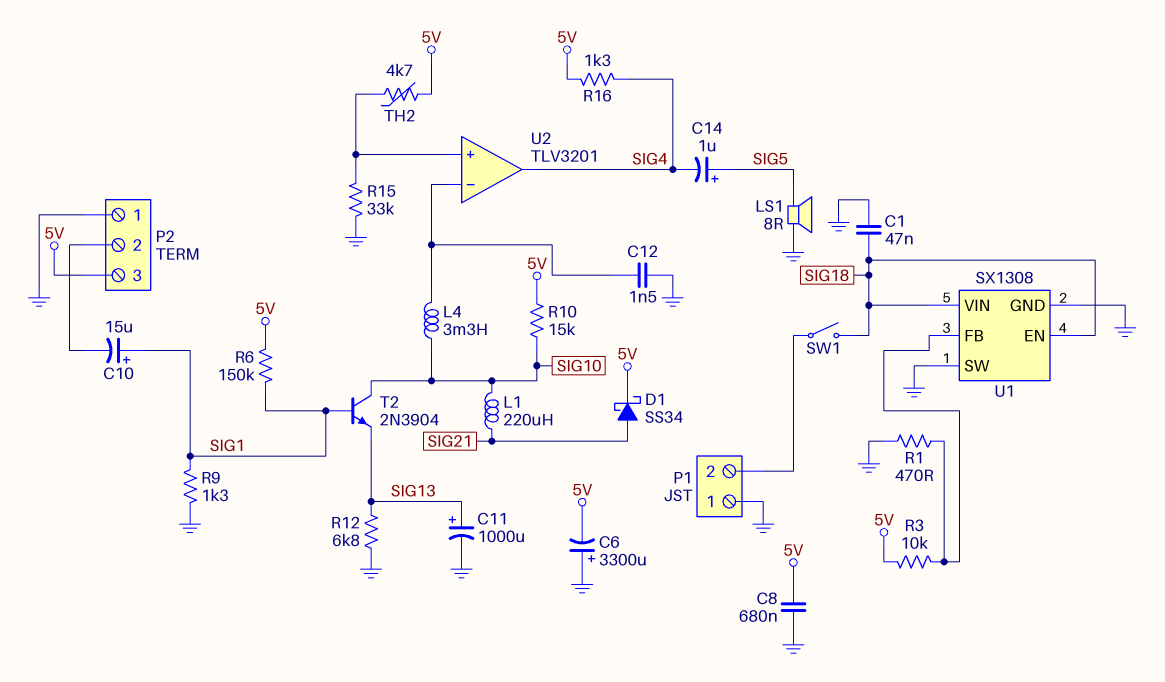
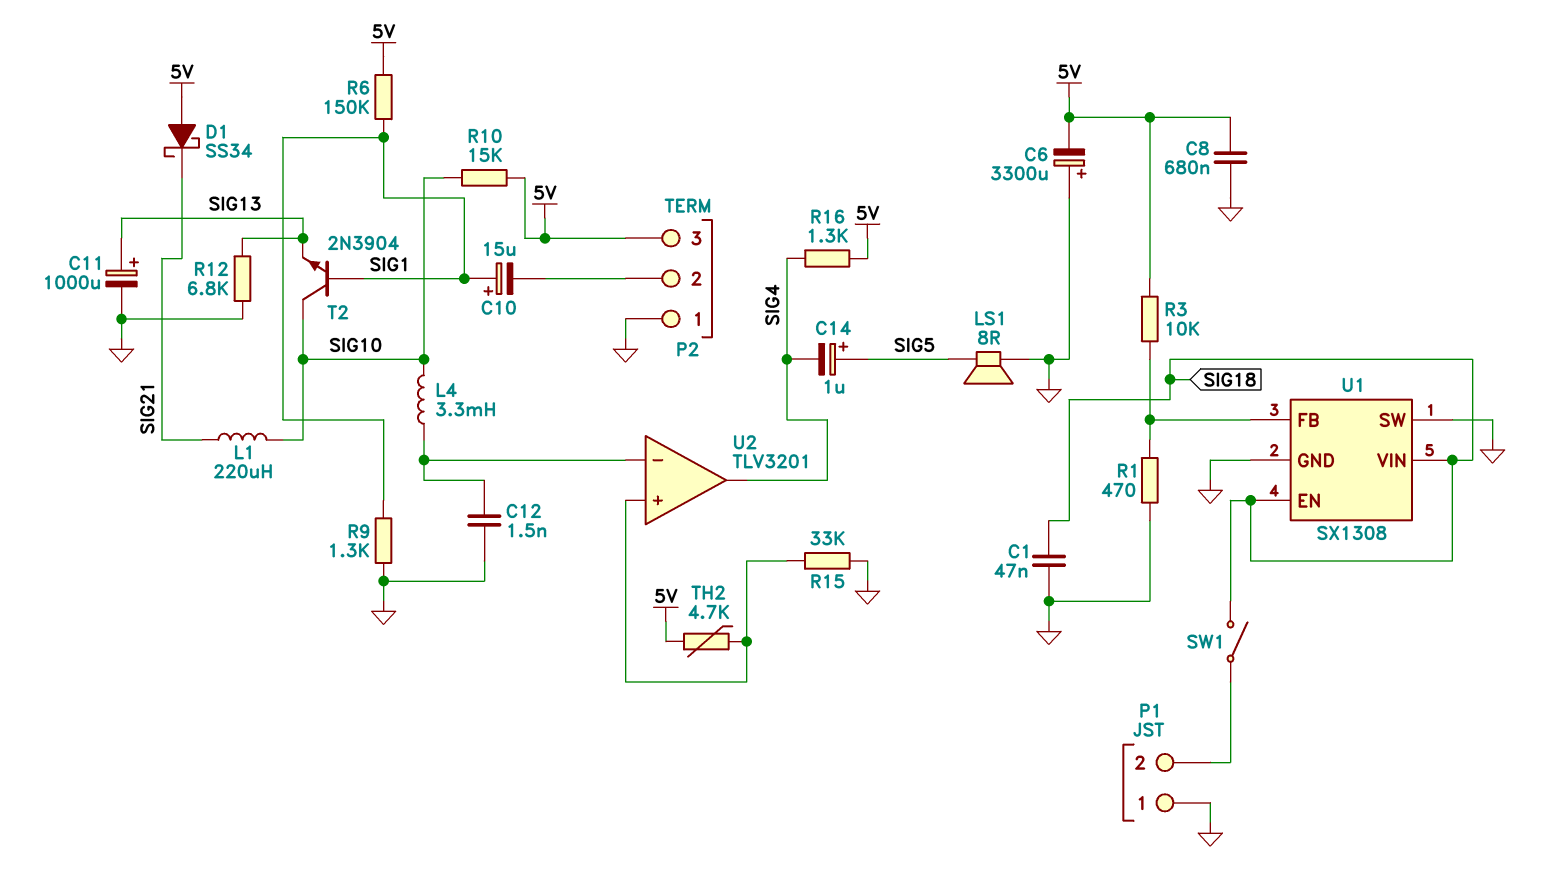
D1: schottky SS34 (A SIG21, K 5V) -> schottky SS34 (A 5V, K SIG21)

